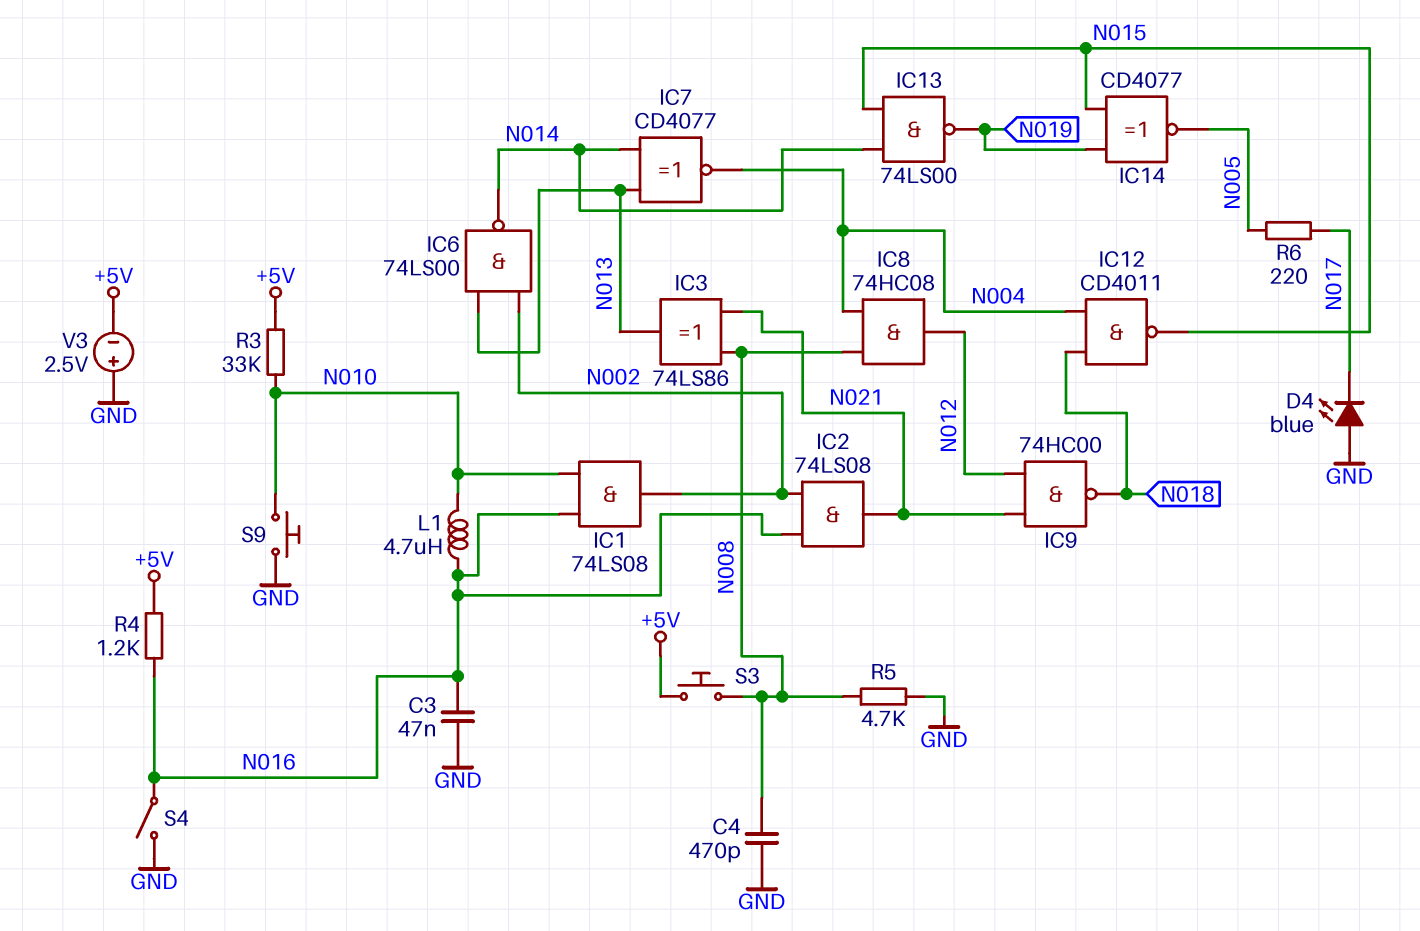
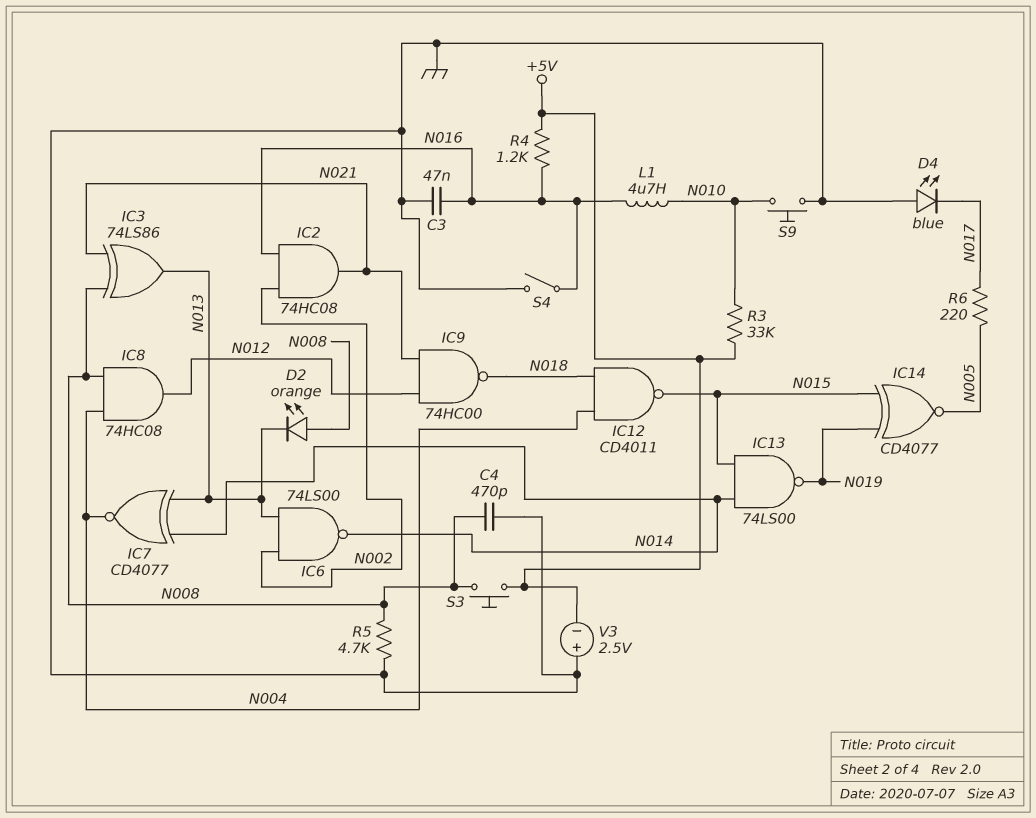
D2: none -> LED orange (A N008, K N013)
IC1: AND 74LS08 (in N010, in N016, out N002) -> none
IC2: AND 74LS08 (in N002, in N016, out N021) -> AND 74HC08 (in N002, in N016, out N021)

